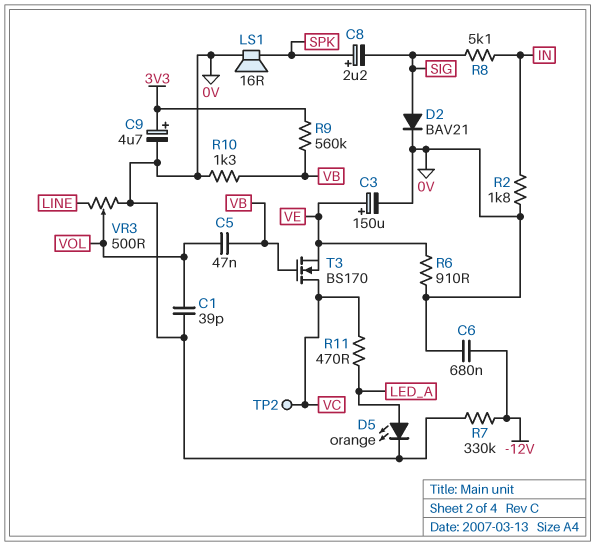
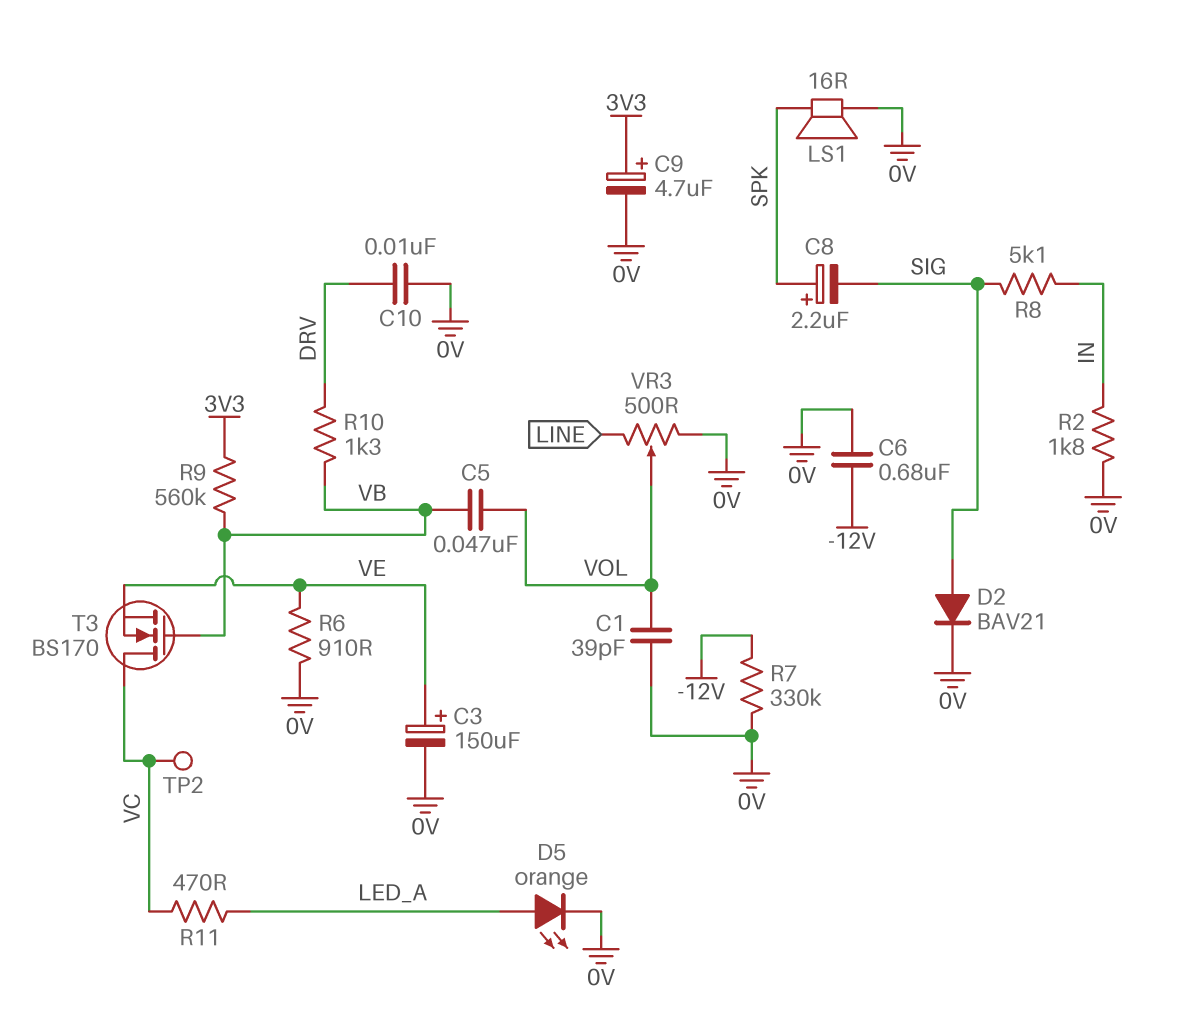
C10: none -> 10nF (0V, DRV)
R10: 1.3k (0V, VB) -> 1.3k (DRV, VB)

